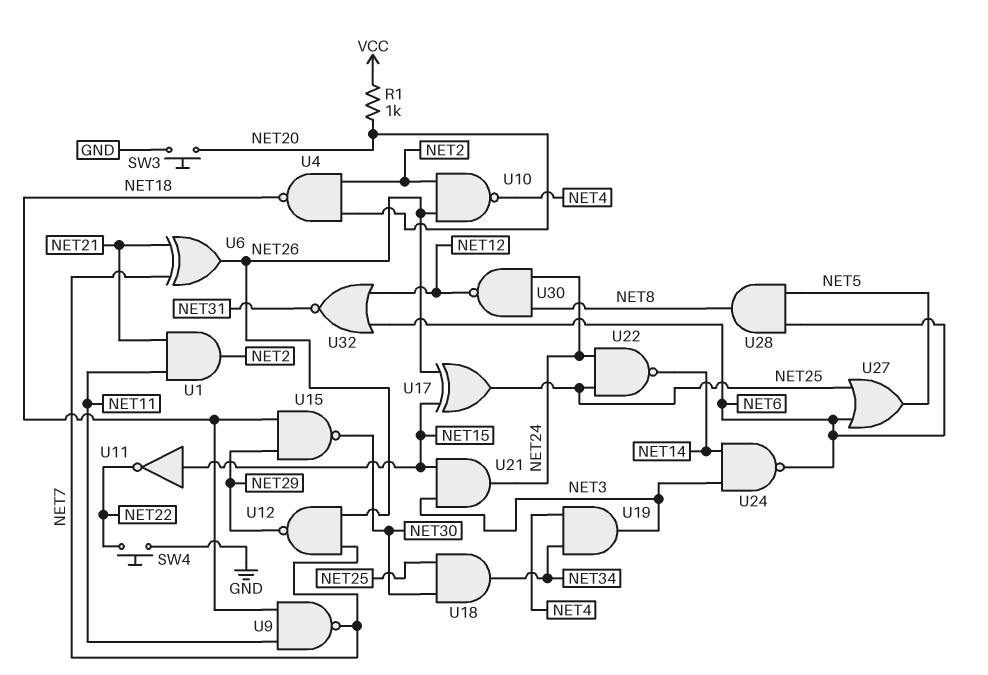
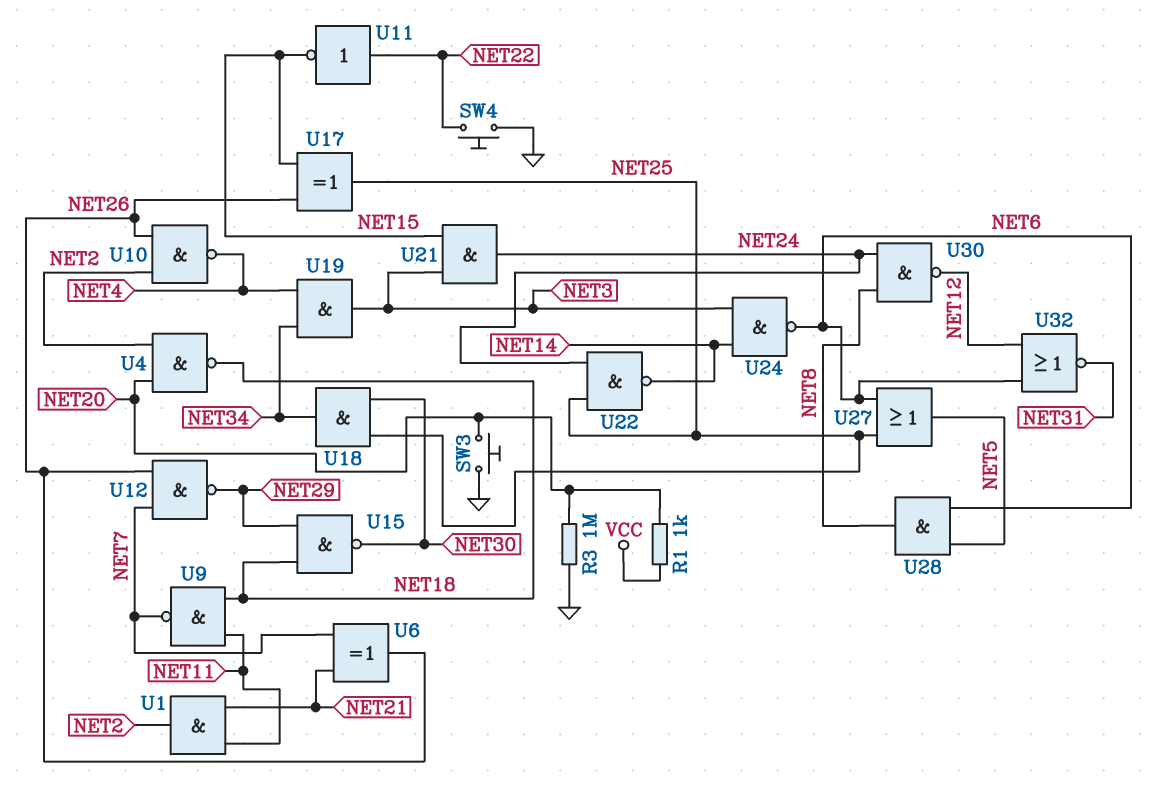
R3: none -> 1M (GND, NET20)
U11: NOT (in NET15, out NET22) -> NOT (in NET22, out NET15)

